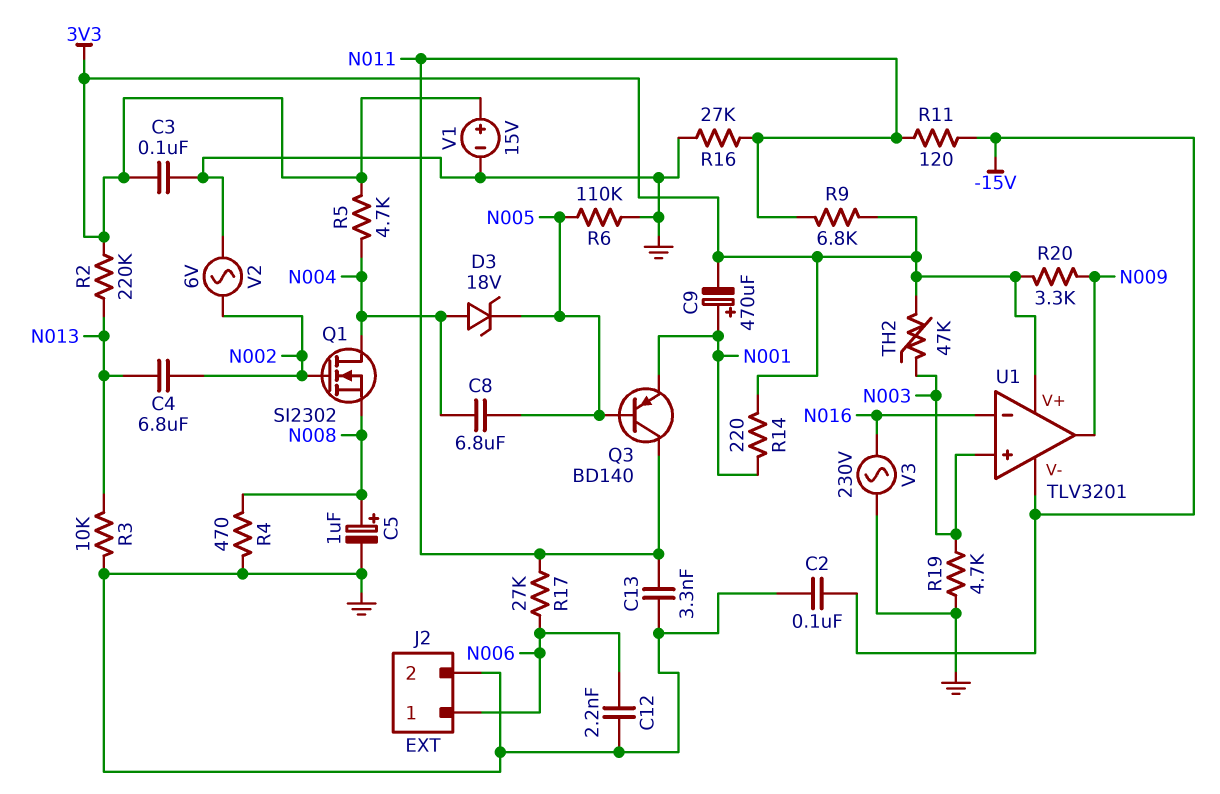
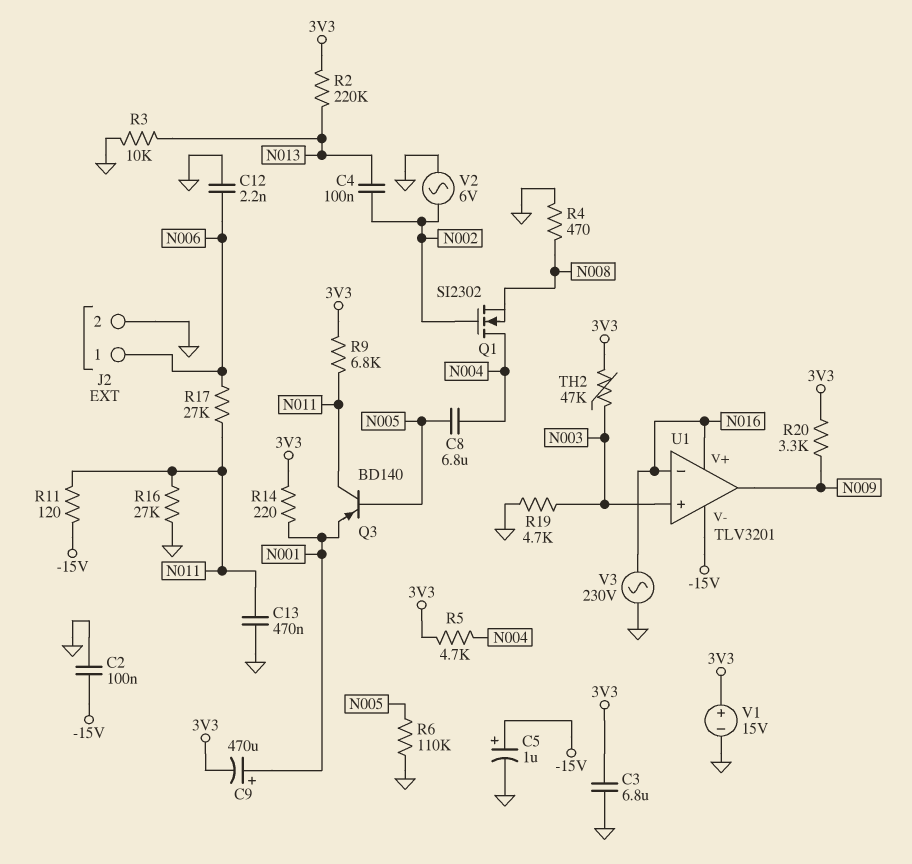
C3: 100nF (3V3, GND) -> 6.8uF (3V3, GND)
C4: 6.8uF (N002, N013) -> 100nF (N002, N013)
C5: 1uF (plus N008, minus GND) -> 1uF (plus -15V, minus GND)
C13: 3.3nF (GND, N011) -> 470nF (GND, N011)
D3: zener 18V (A N004, K N005) -> none
U1 pin V+: 3V3 -> N016

